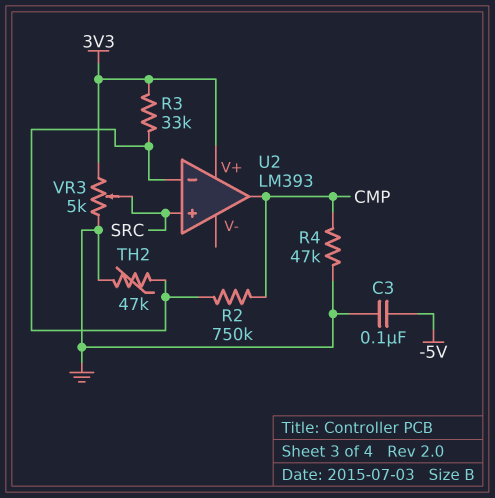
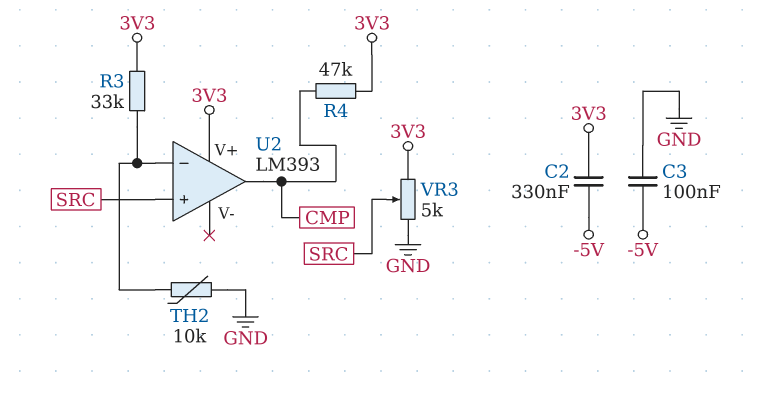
C2: none -> 330nF (-5V, 3V3)
R2: 750k (CMP, U2/in-) -> none
R4: 47k (CMP, GND) -> 47k (3V3, CMP)
TH2: 47k (GND, U2/in-) -> 10k (GND, U2/in-)

